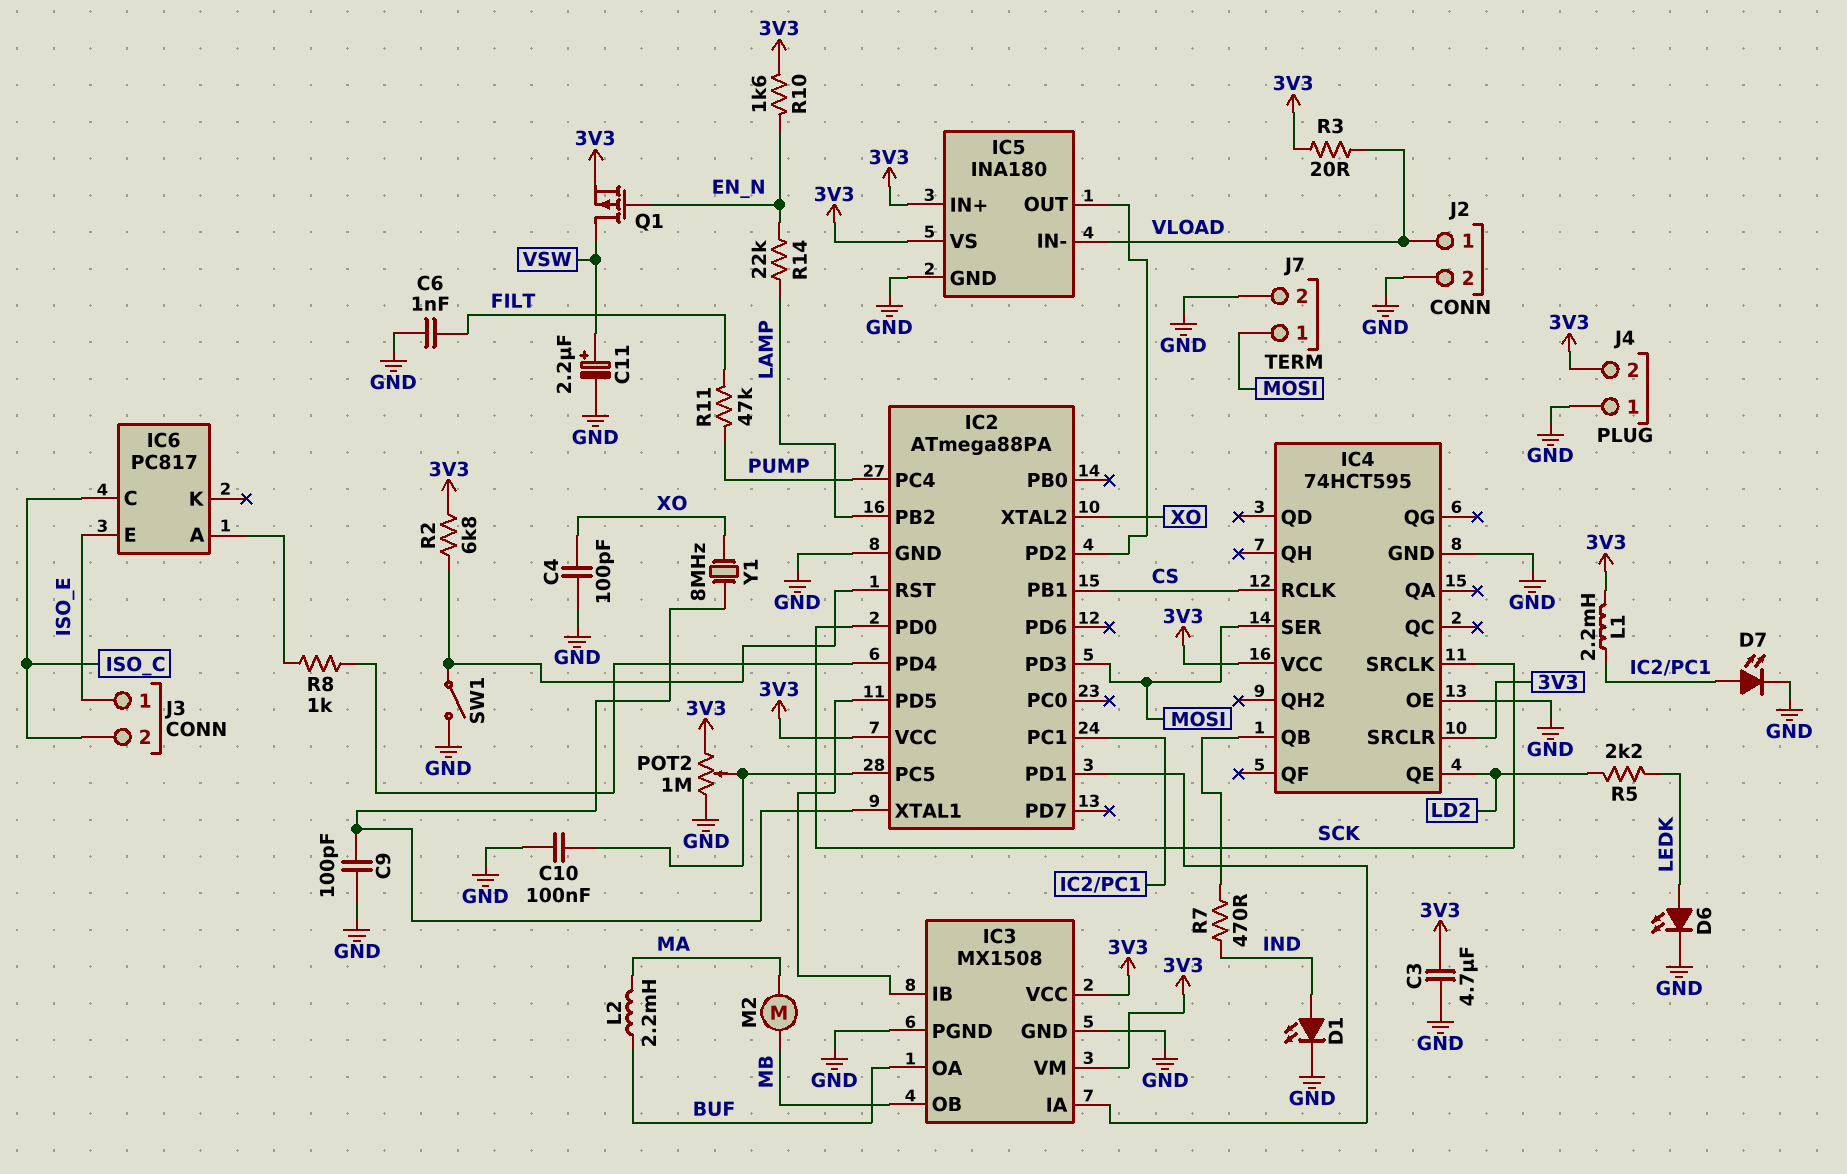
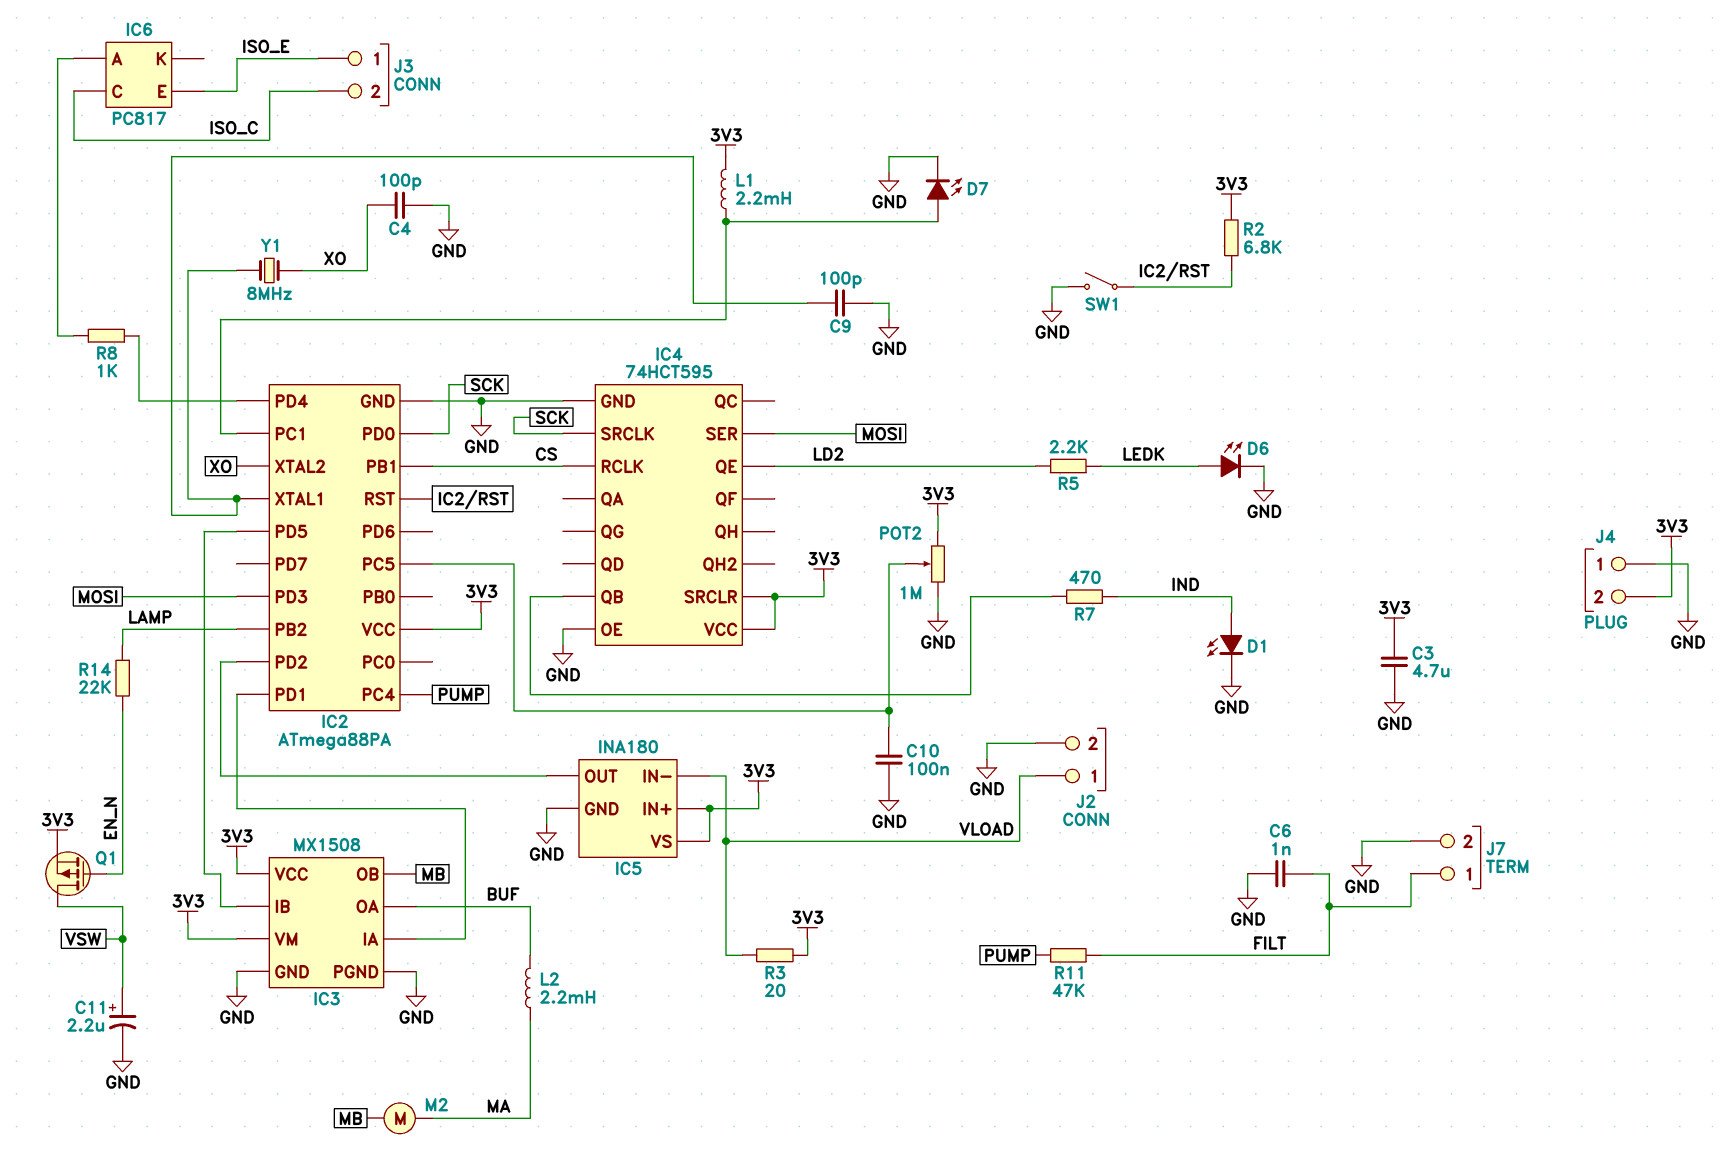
J7 pin 1: MOSI -> FILT
R10: 1.6k (3V3, EN_N) -> none

